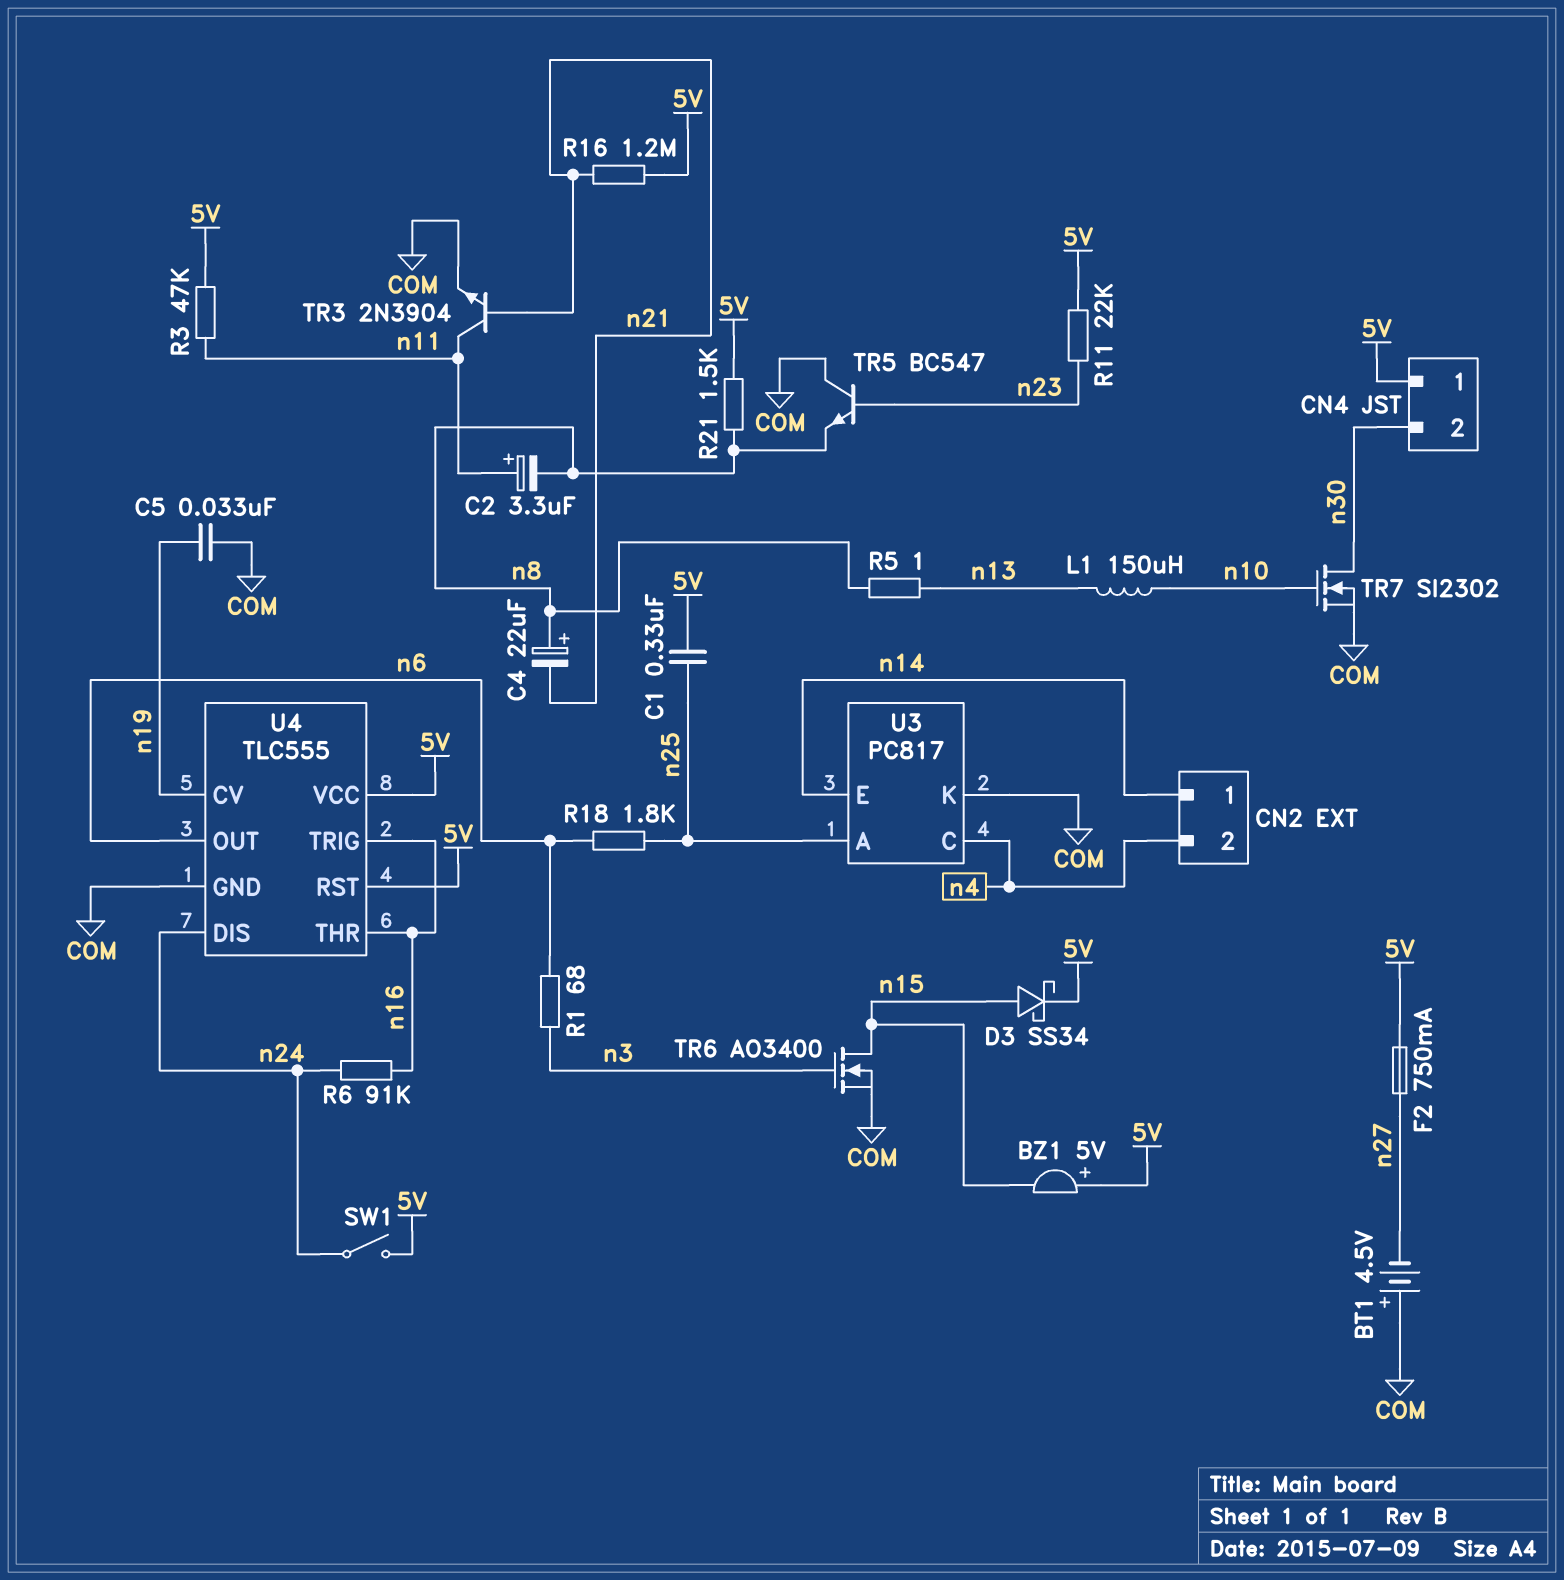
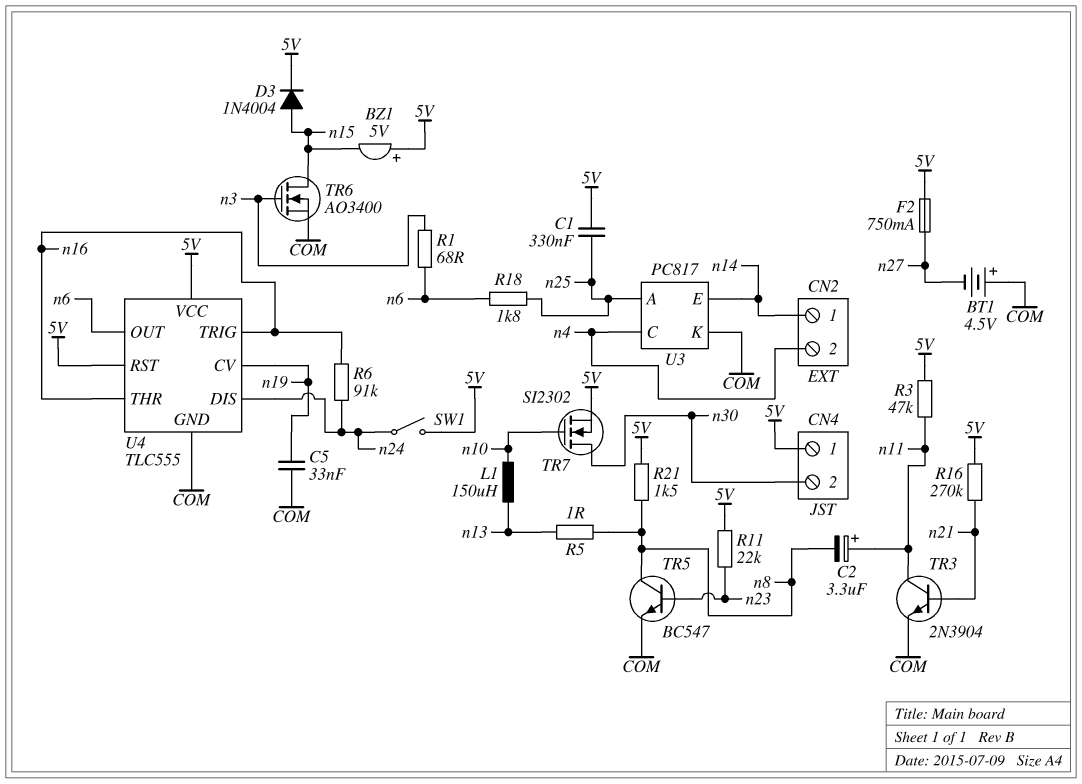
C4: 22uF (plus n8, minus n21) -> none
D3: schottky SS34 (A n15, K 5V) -> diode 1N4004 (A n15, K 5V)
R16: 1.2M (5V, n21) -> 270k (5V, n21)
TR5: NPN BC547 (B n23, C COM, E n8) -> NPN BC547 (B n23, C n8, E COM)
TR7: NMOS SI2302 (G n10, D n30, S COM) -> NMOS SI2302 (G n10, D n30, S 5V)

